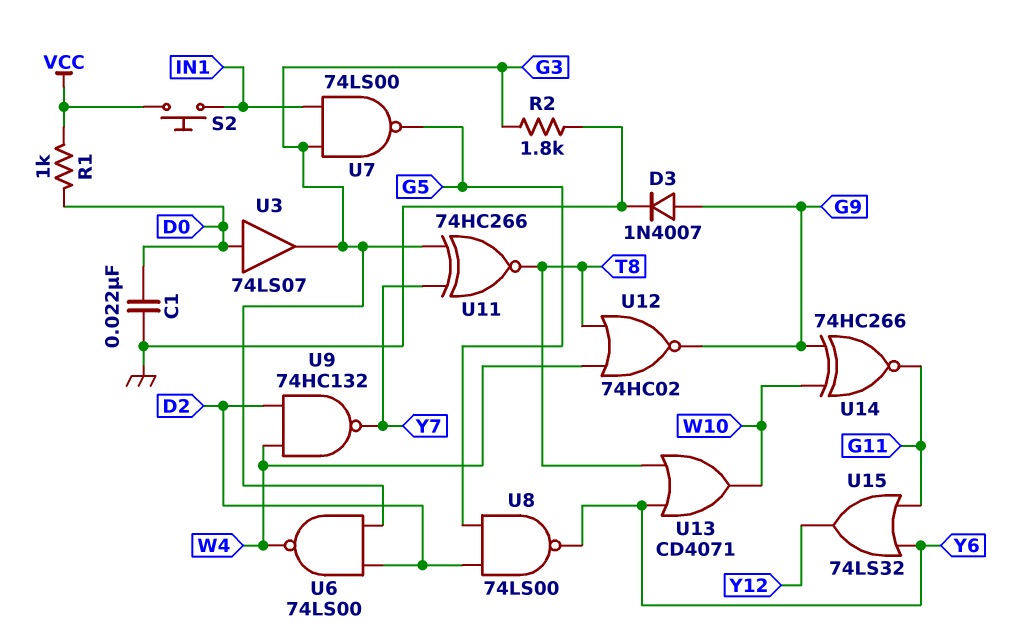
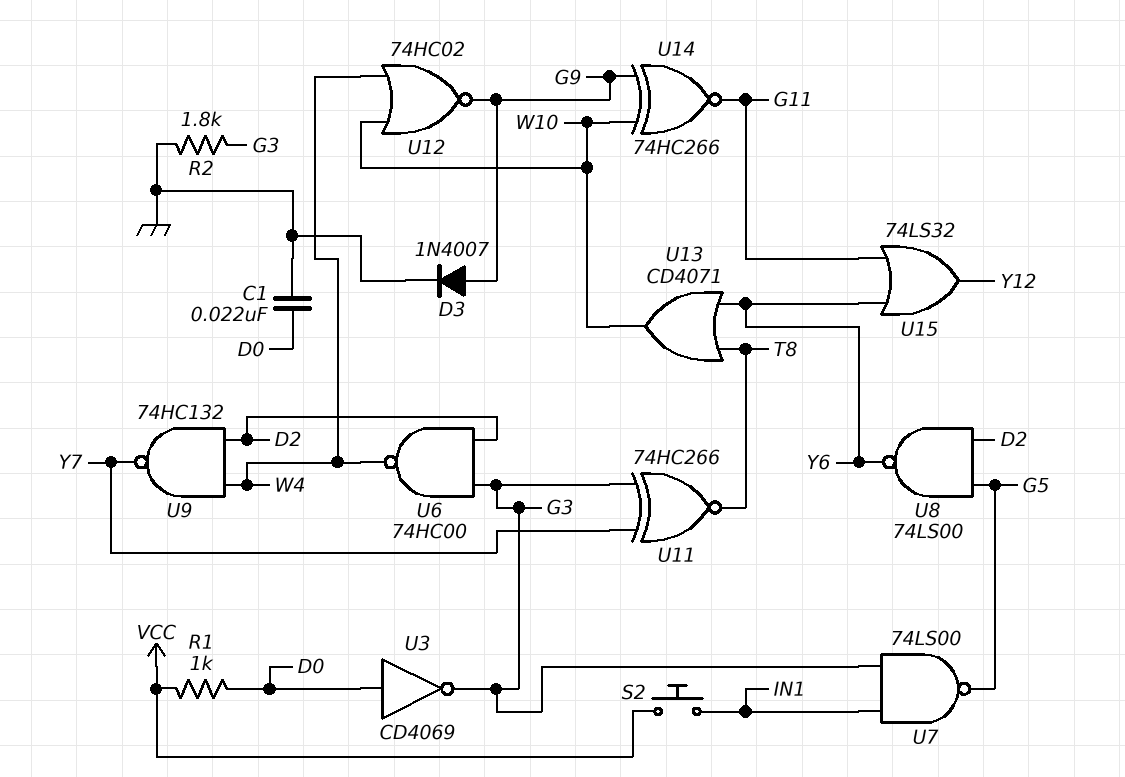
U3: buffer 74LS07 (in D0, out G3) -> NOT CD4069 (in D0, out G3)
U6: NAND 74LS00 (in D2, in G3, out W4) -> NAND 74HC00 (in D2, in G3, out W4)
U12: NOR 74HC02 (in T8, in W4, out G9) -> NOR 74HC02 (in W4, in W10, out G9)

